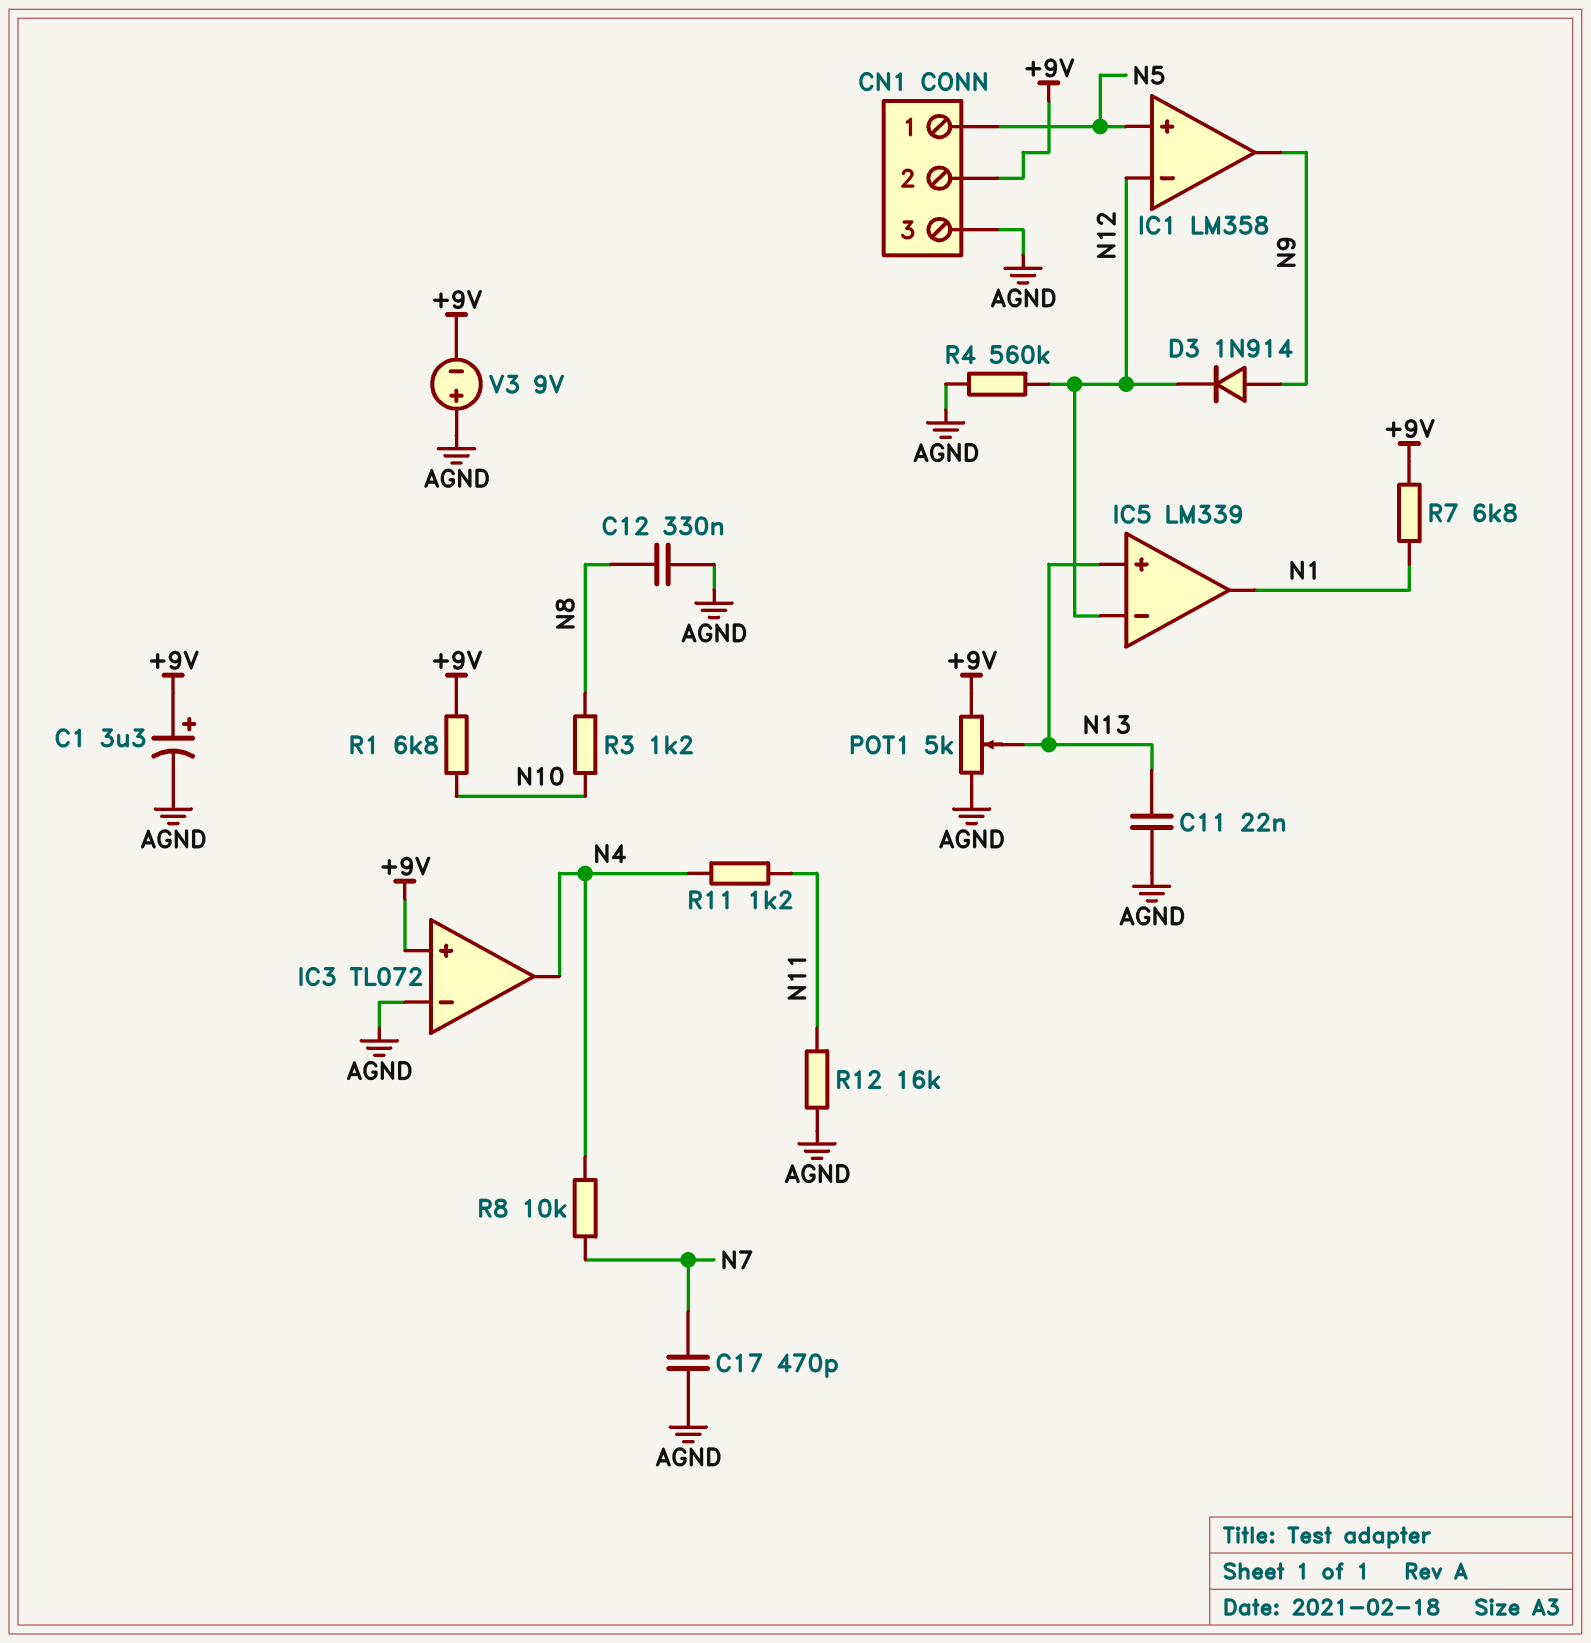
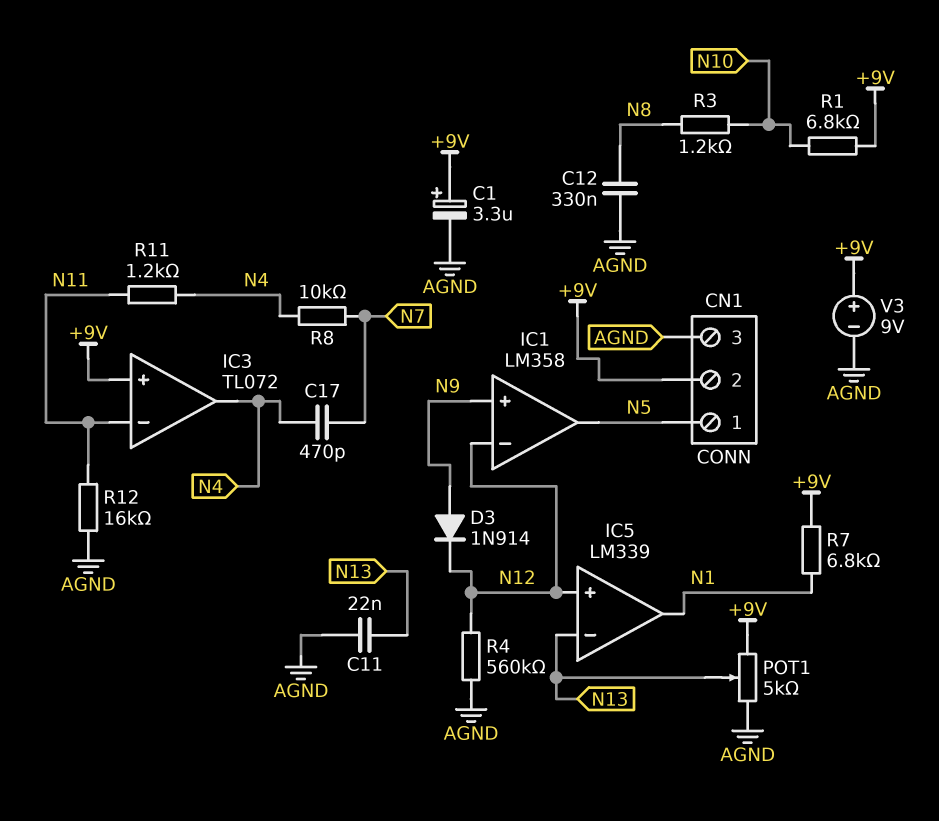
C17: 470pF (AGND, N7) -> 470pF (N4, N7)
IC1 pin in+: N5 -> N9
IC1 pin out: N9 -> N5
IC3 pin in-: AGND -> N11
IC5 pin in+: N13 -> N12
IC5 pin in-: N12 -> N13
V3: 9V (plus AGND, minus +9V) -> 9V (plus +9V, minus AGND)

